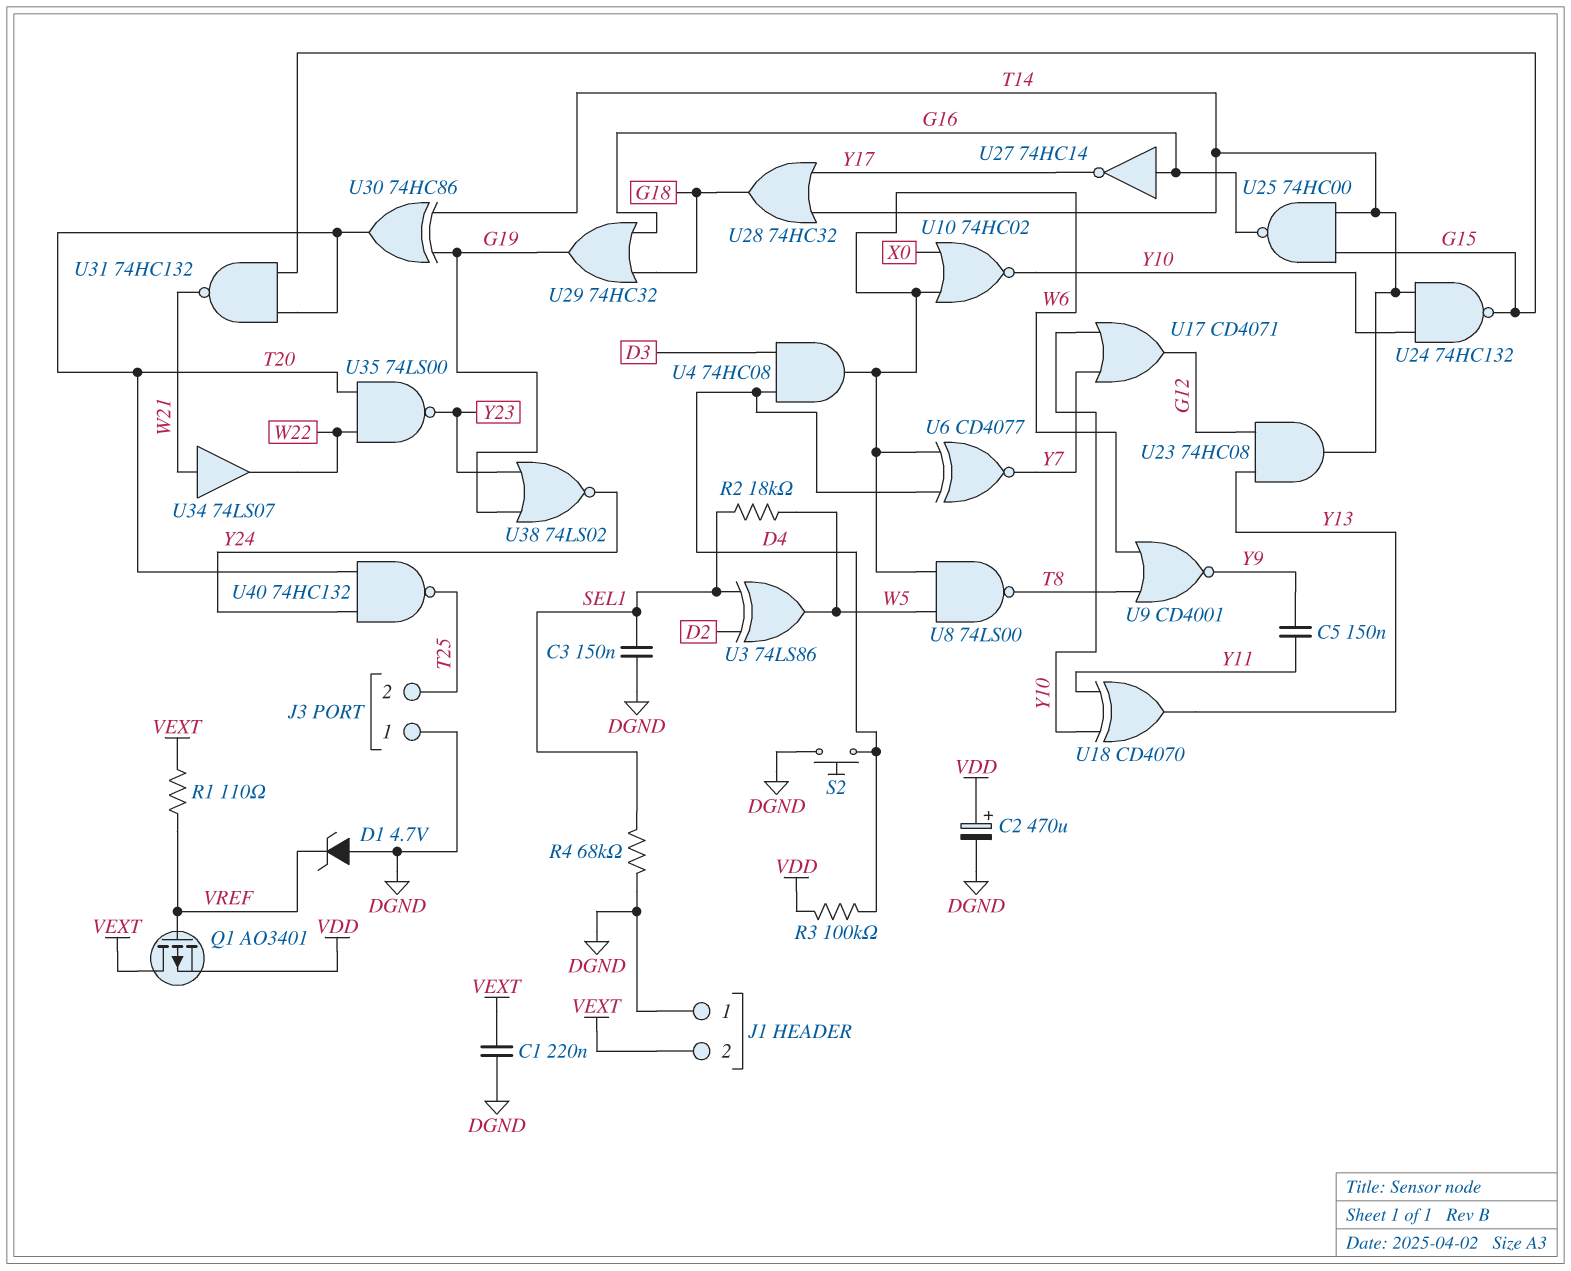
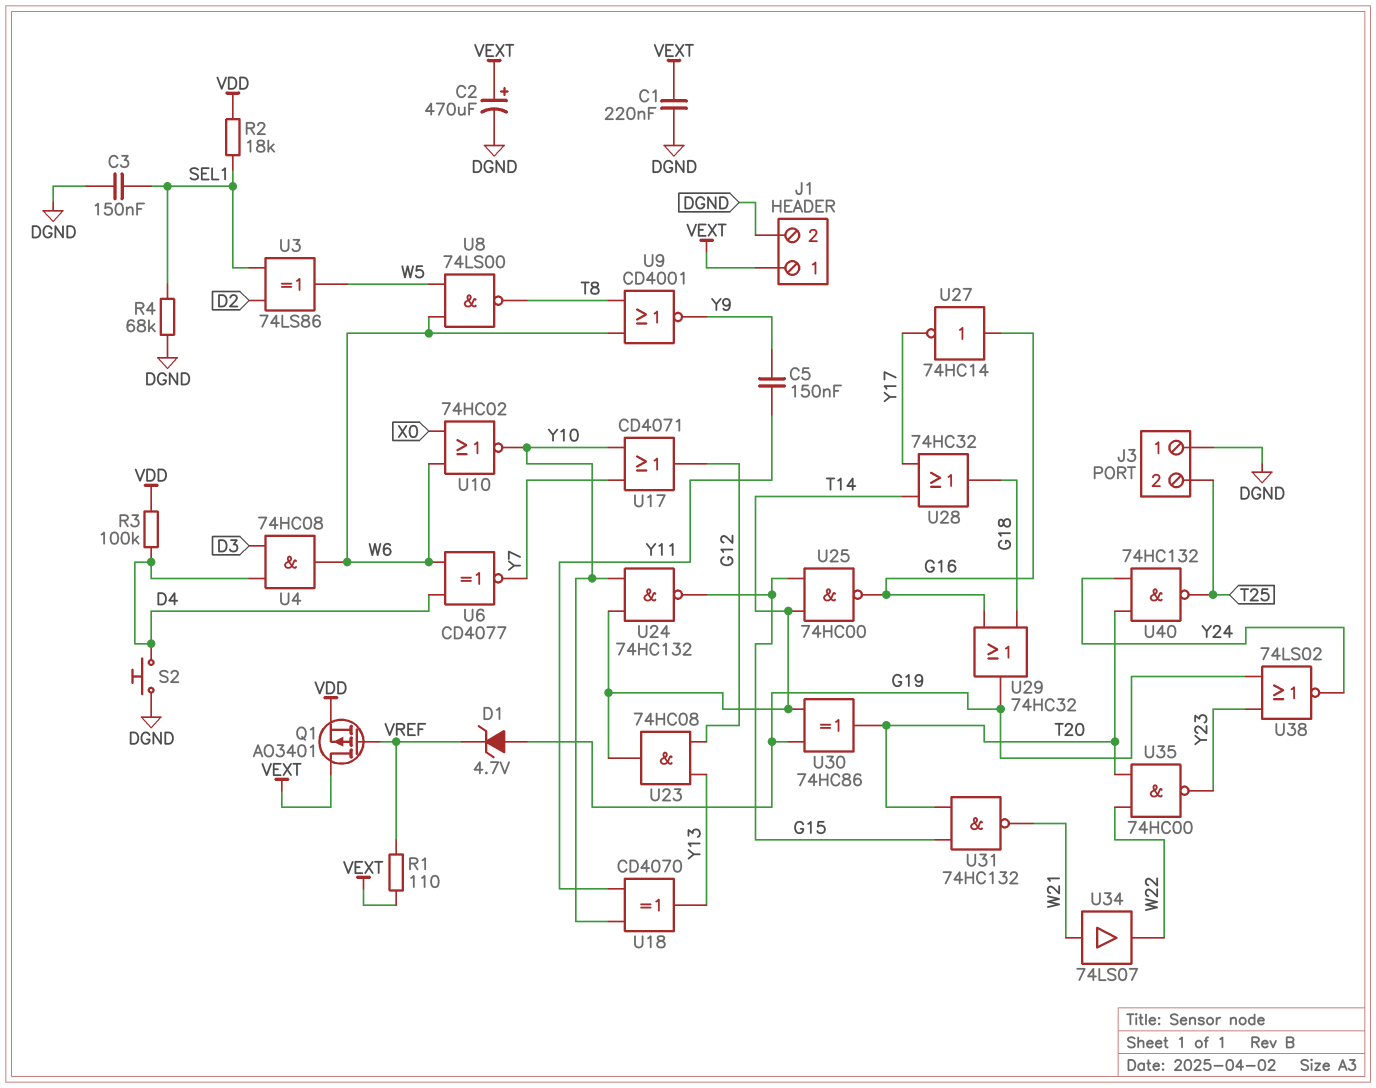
C2: 470uF (plus VDD, minus DGND) -> 470uF (plus VEXT, minus DGND)
D1: zener 4.7V (A DGND, K VREF) -> zener 4.7V (A G19, K VREF)
J1 pin 1: DGND -> VEXT
J1 pin 2: VEXT -> DGND
R2: 18k (SEL1, W5) -> 18k (SEL1, VDD)
U35: NAND 74LS00 (in T20, in W22, out Y23) -> NAND 74HC00 (in T20, in W22, out Y23)

